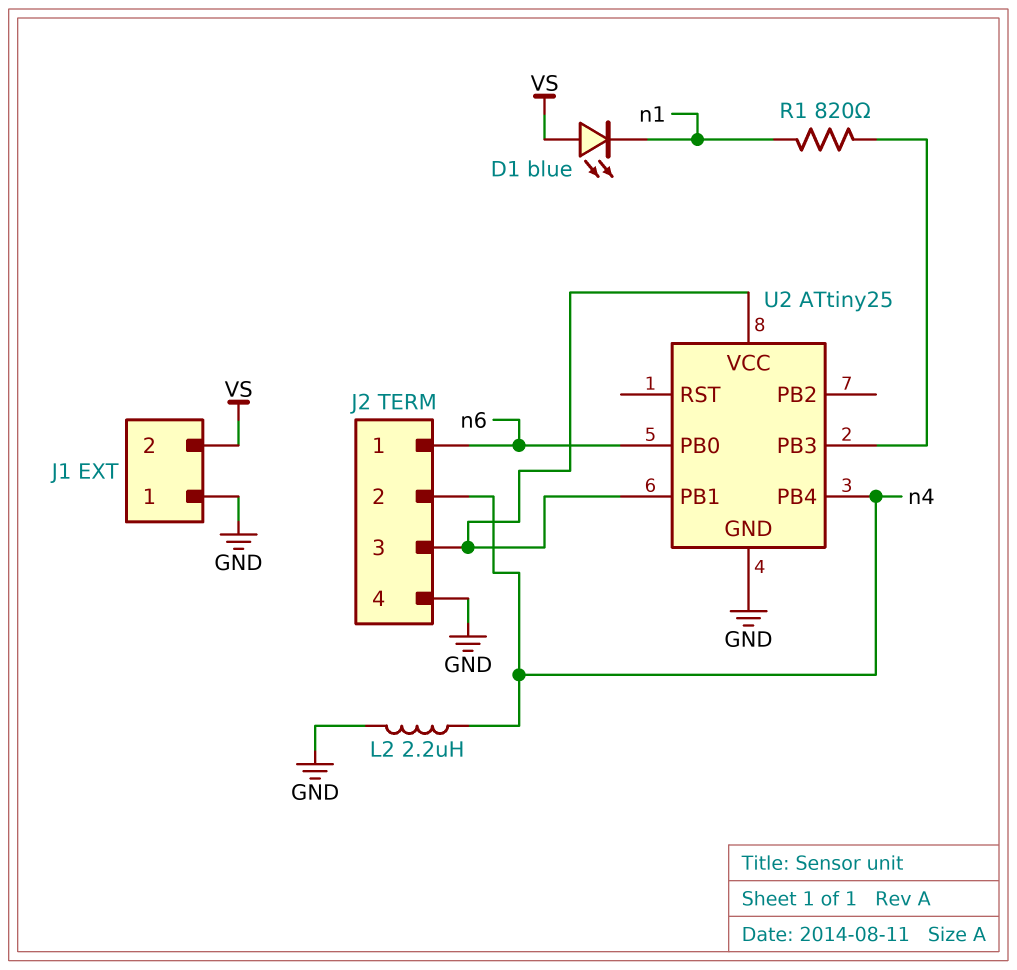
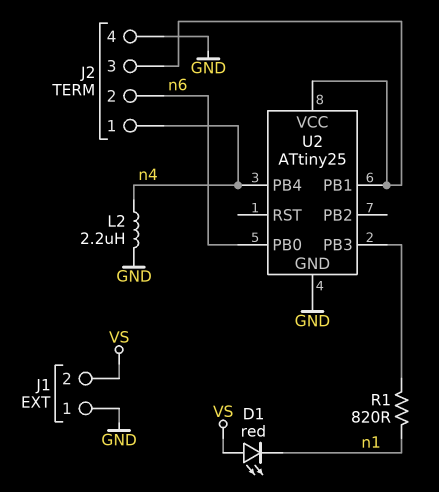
D1: LED blue (A VS, K n1) -> LED red (A VS, K n1)
J2 pin 1: n6 -> n4
J2 pin 2: n4 -> n6

